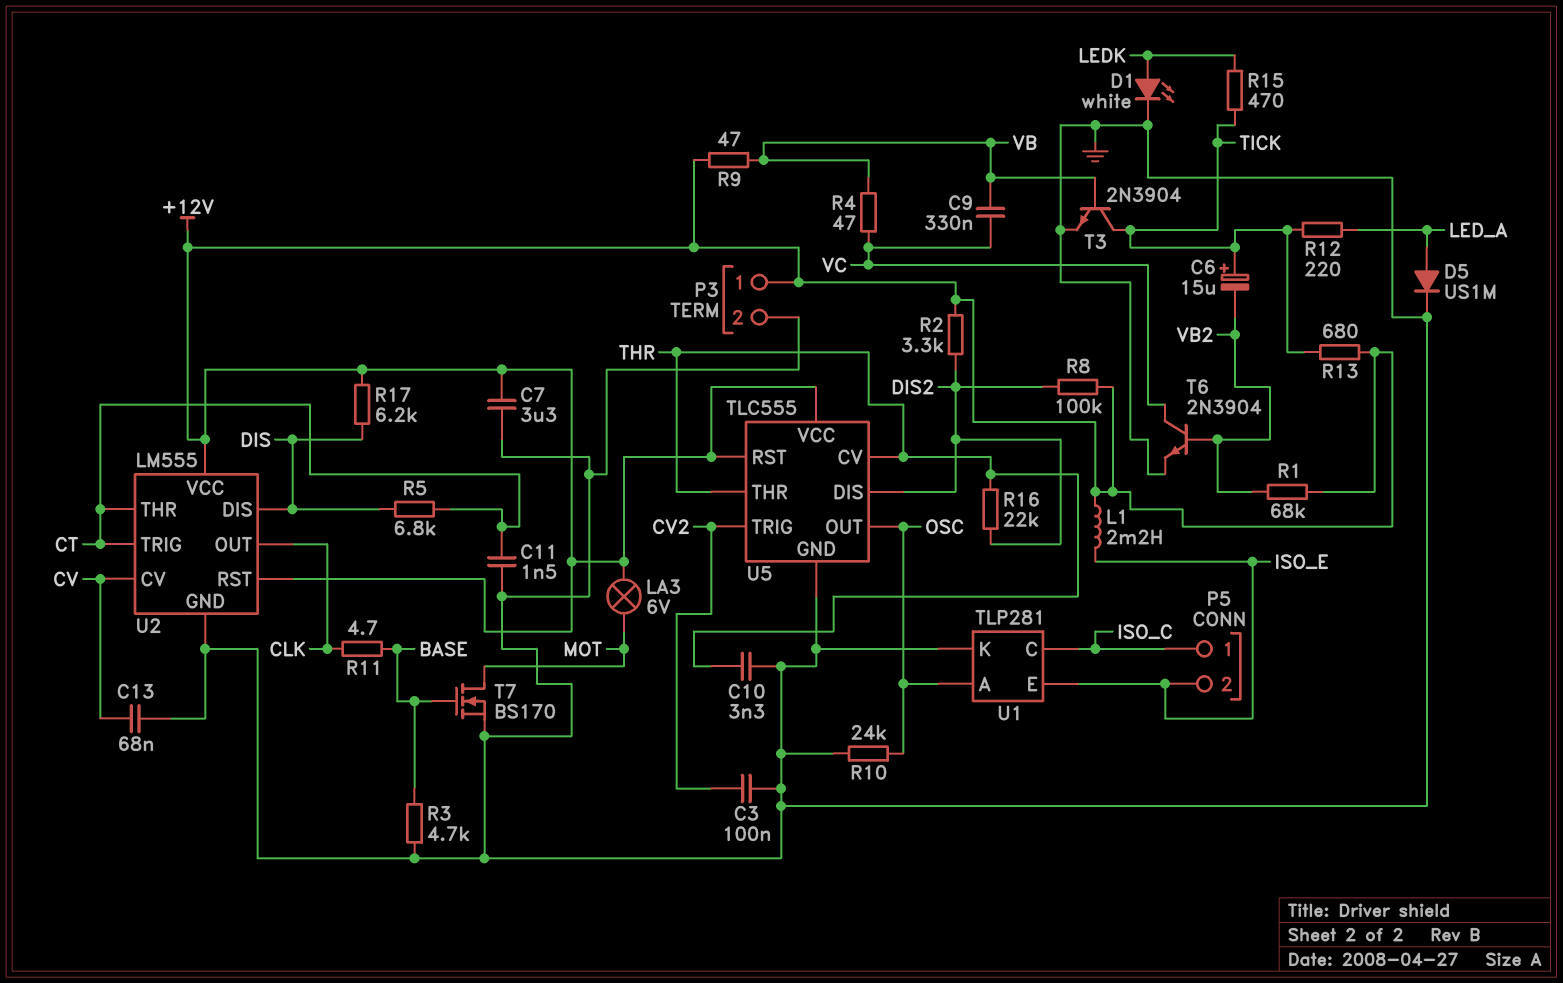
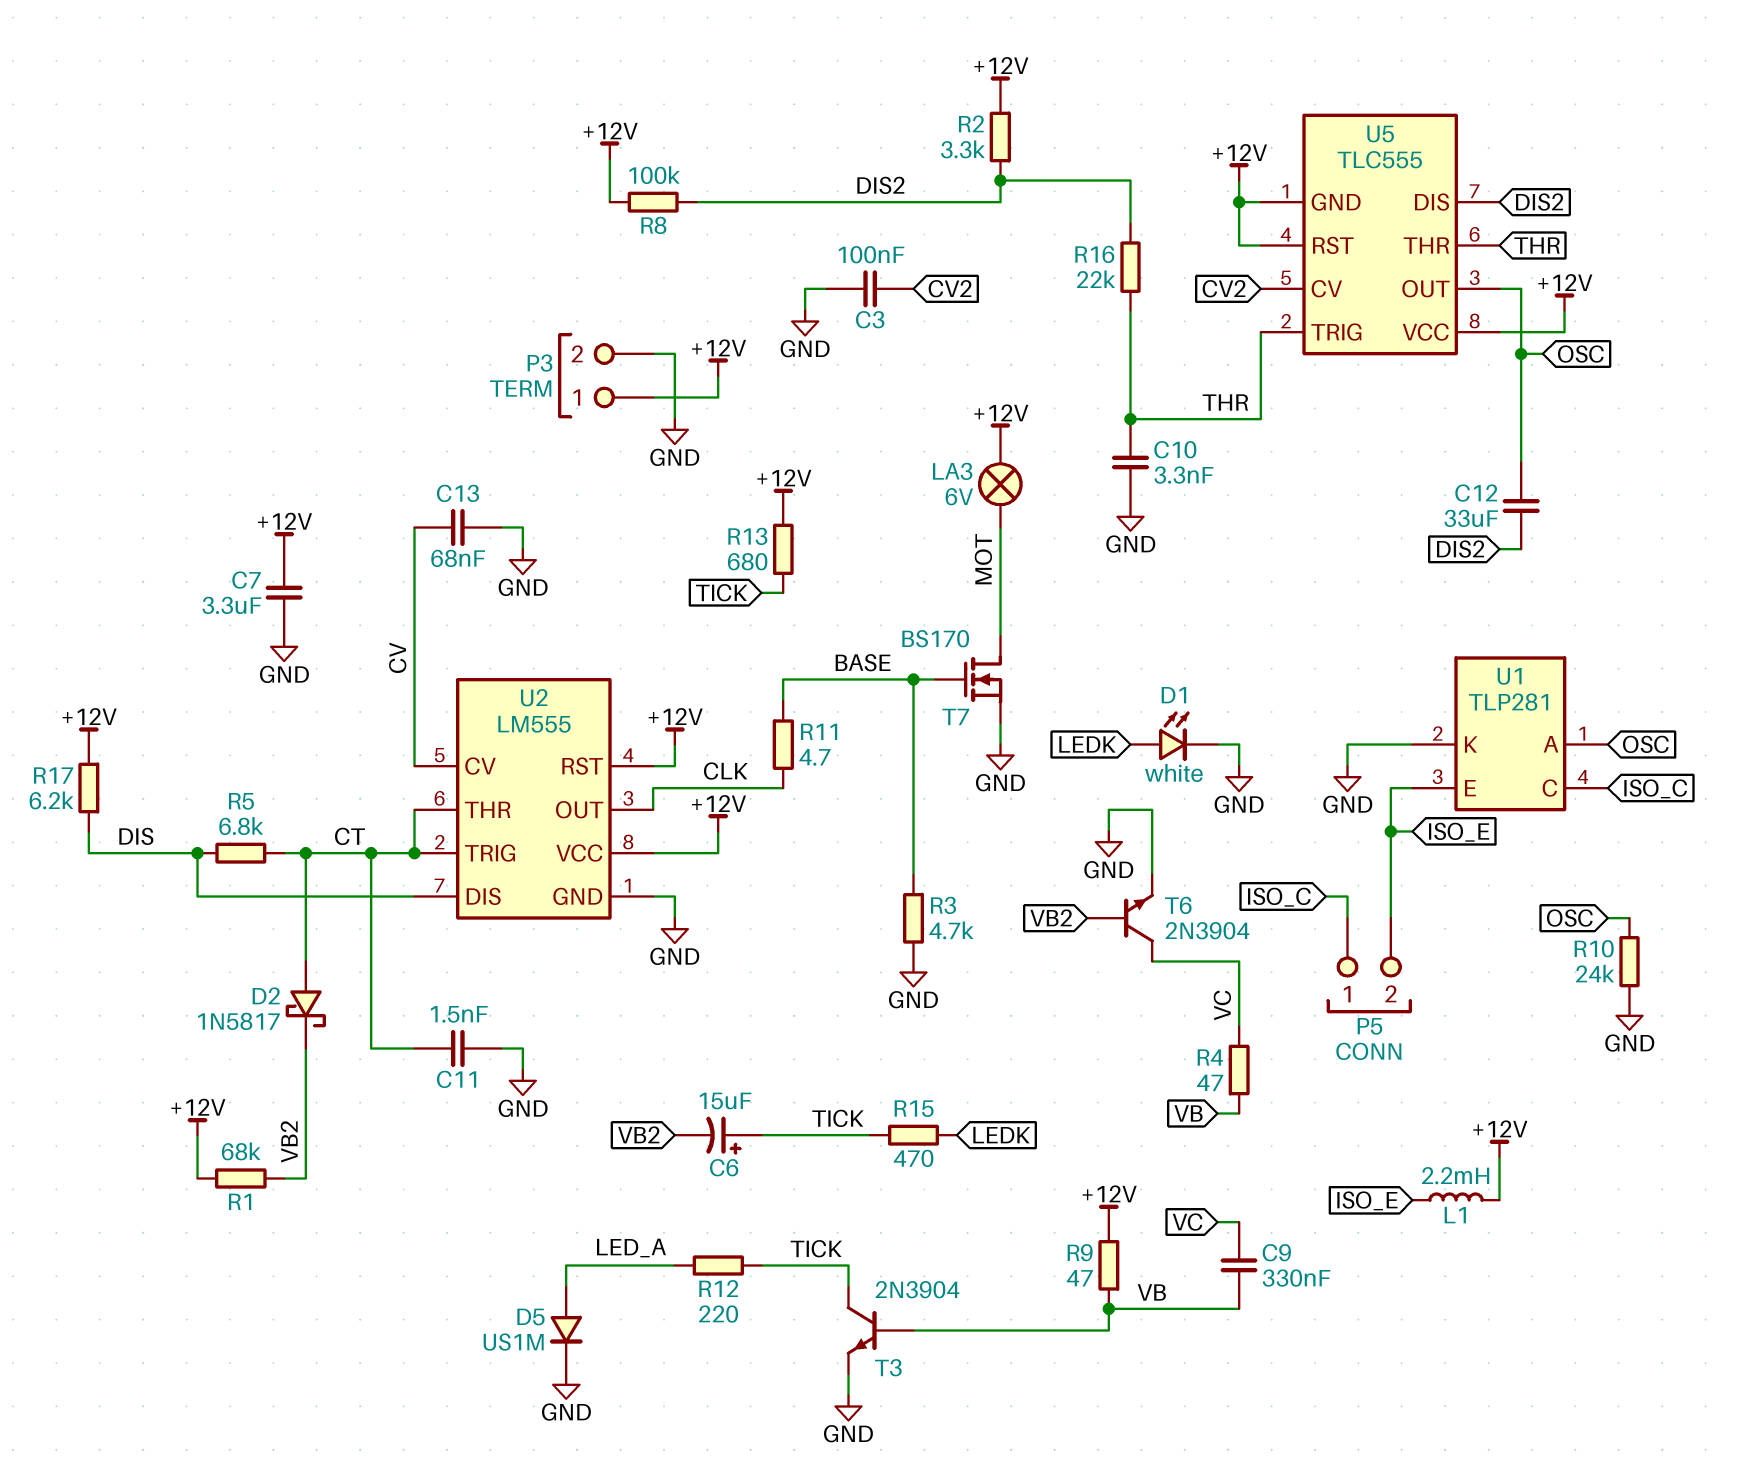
C12: none -> 33uF (DIS2, OSC)
D2: none -> schottky 1N5817 (A CT, K VB2)
U5 pin CV: THR -> CV2
U5 pin GND: GND -> +12V
U5 pin TRIG: CV2 -> THR

